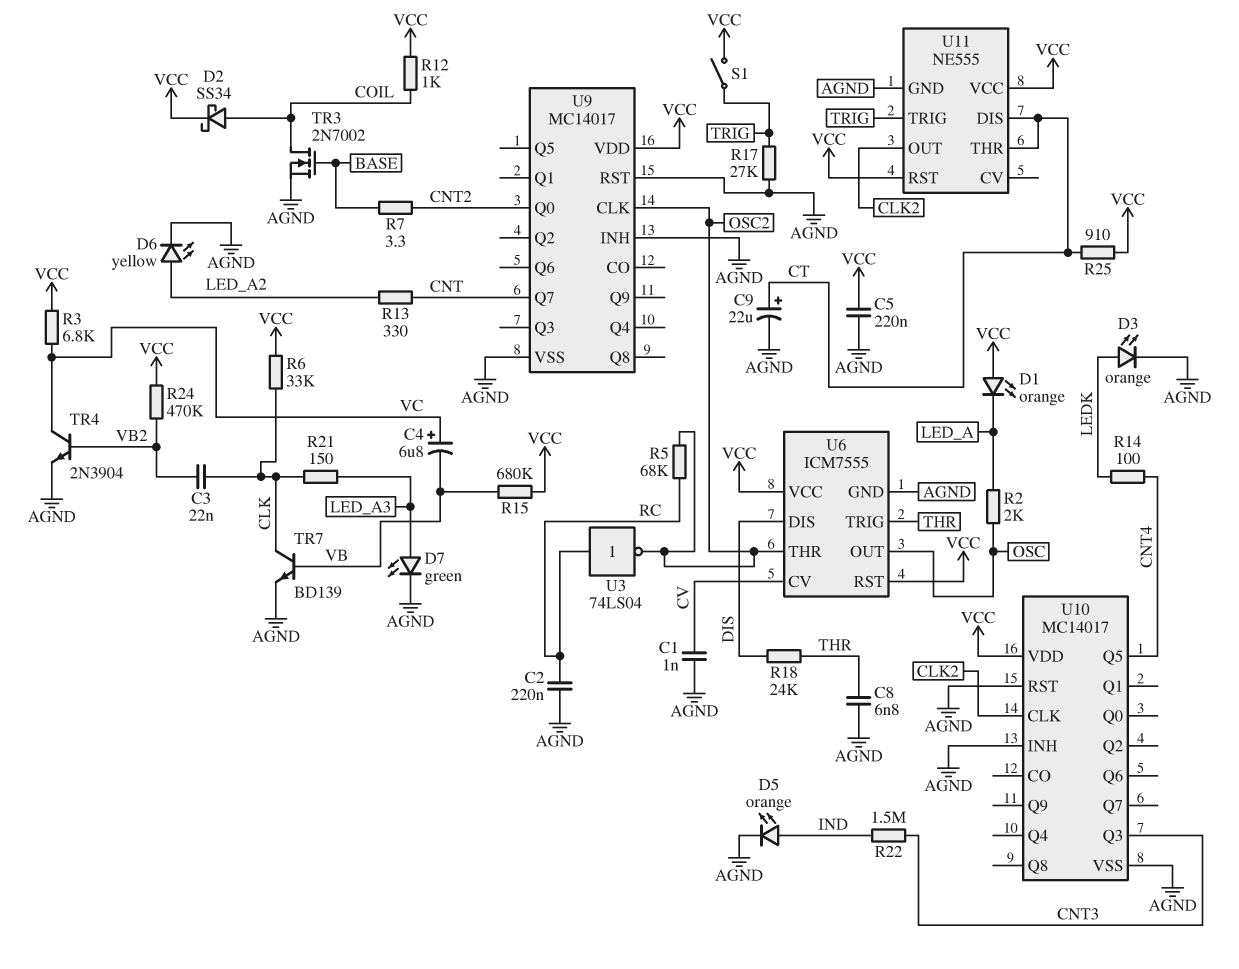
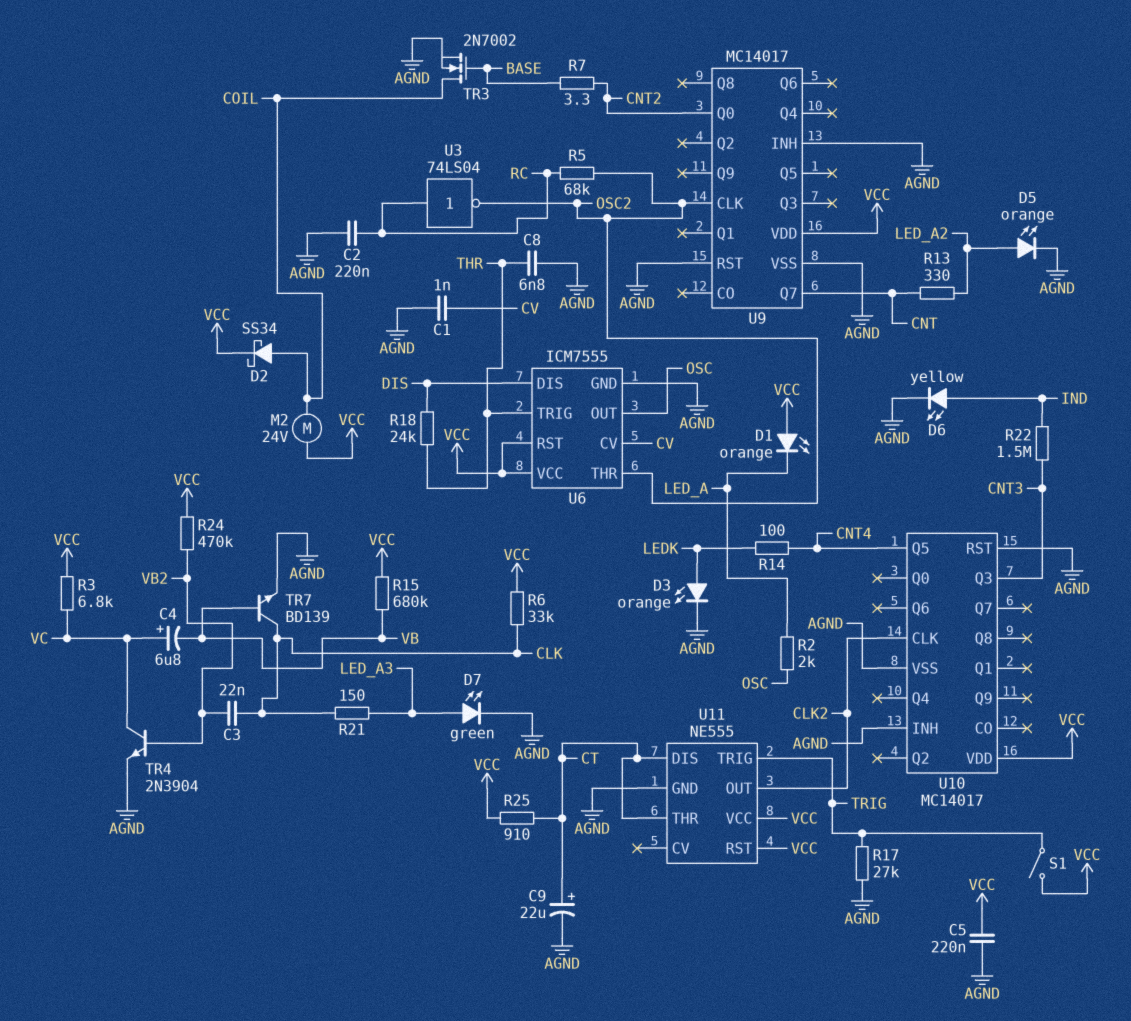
D5: LED orange (A IND, K AGND) -> LED orange (A LED_A2, K AGND)
D6: LED yellow (A LED_A2, K AGND) -> LED yellow (A IND, K AGND)
M2: none -> motor 24V (COIL, VCC)
R12: 1k (COIL, VCC) -> none

